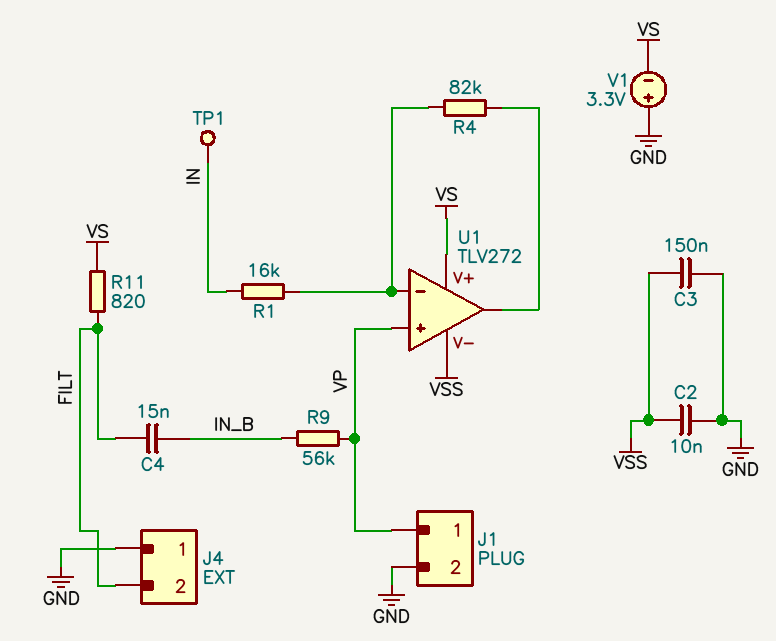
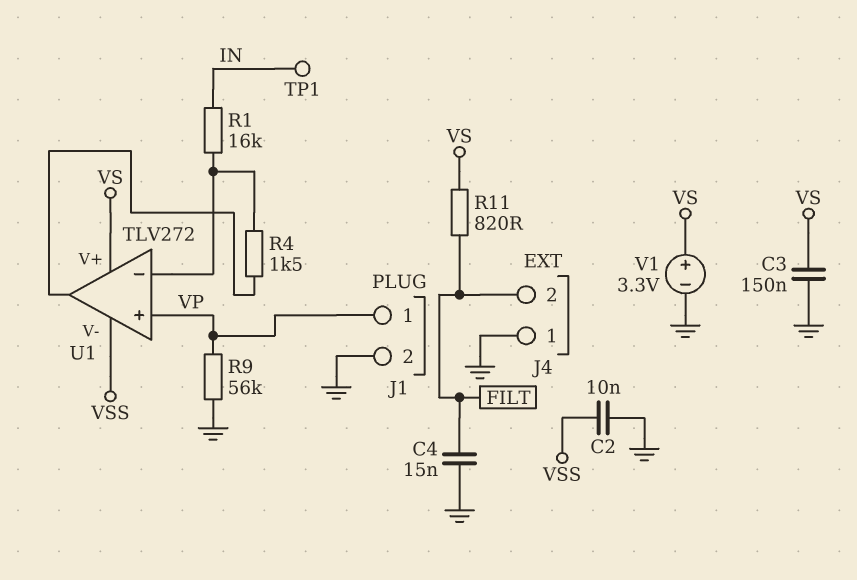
C3: 150nF (GND, VSS) -> 150nF (GND, VS)
C4: 15nF (FILT, IN_B) -> 15nF (FILT, GND)
R4: 82k (U1/in-, U1/out) -> 1.5k (U1/in-, U1/out)
R9: 56k (IN_B, VP) -> 56k (GND, VP)
V1: 3.3V (plus GND, minus VS) -> 3.3V (plus VS, minus GND)

